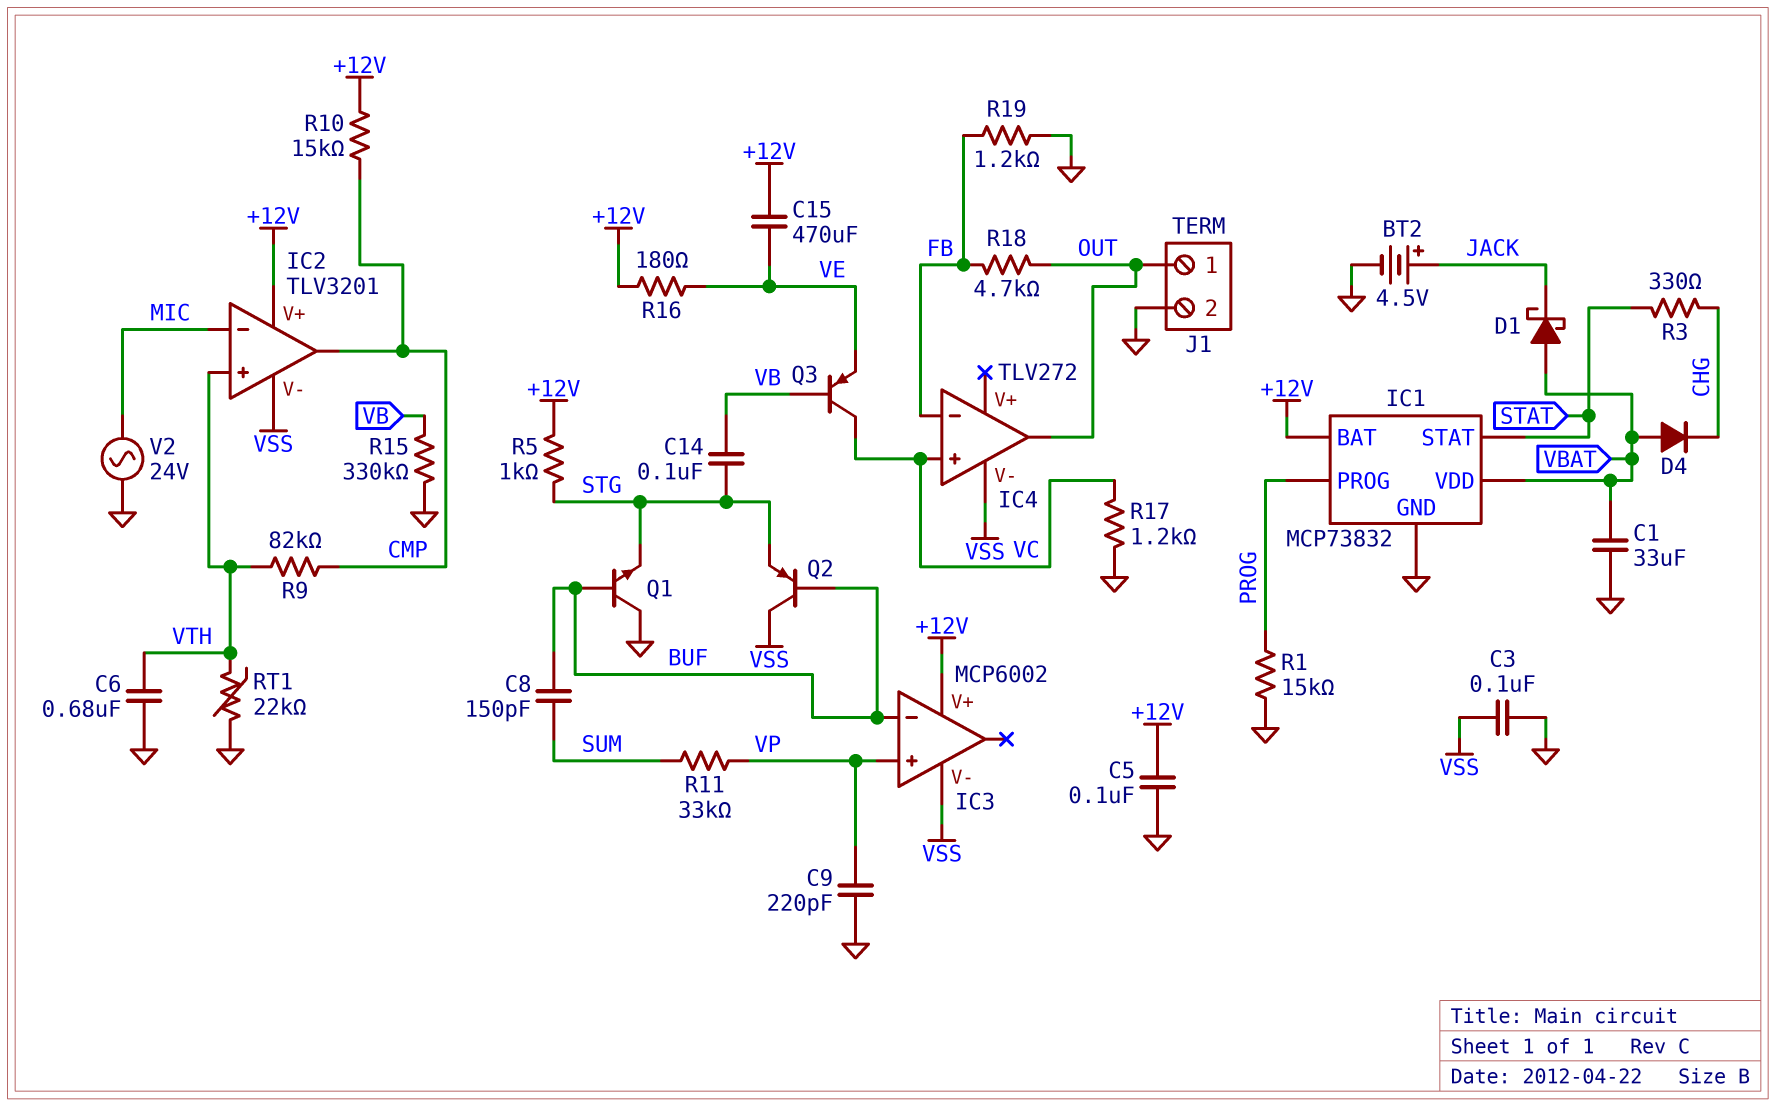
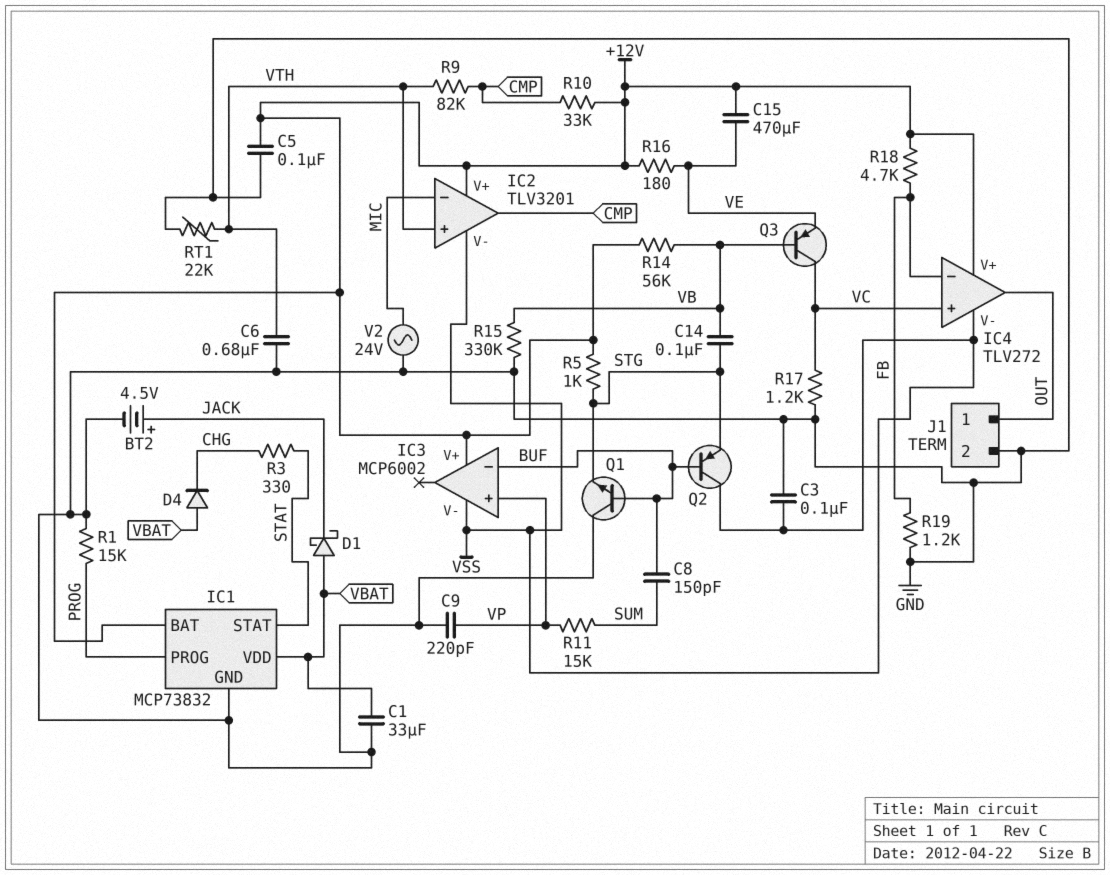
IC4 pin V+: none -> +12V
R10: 15k (+12V, CMP) -> 33k (+12V, CMP)
R11: 33k (SUM, VP) -> 15k (SUM, VP)
R14: none -> 56k (+12V, VB)
R18: 4.7k (FB, OUT) -> 4.7k (+12V, FB)

